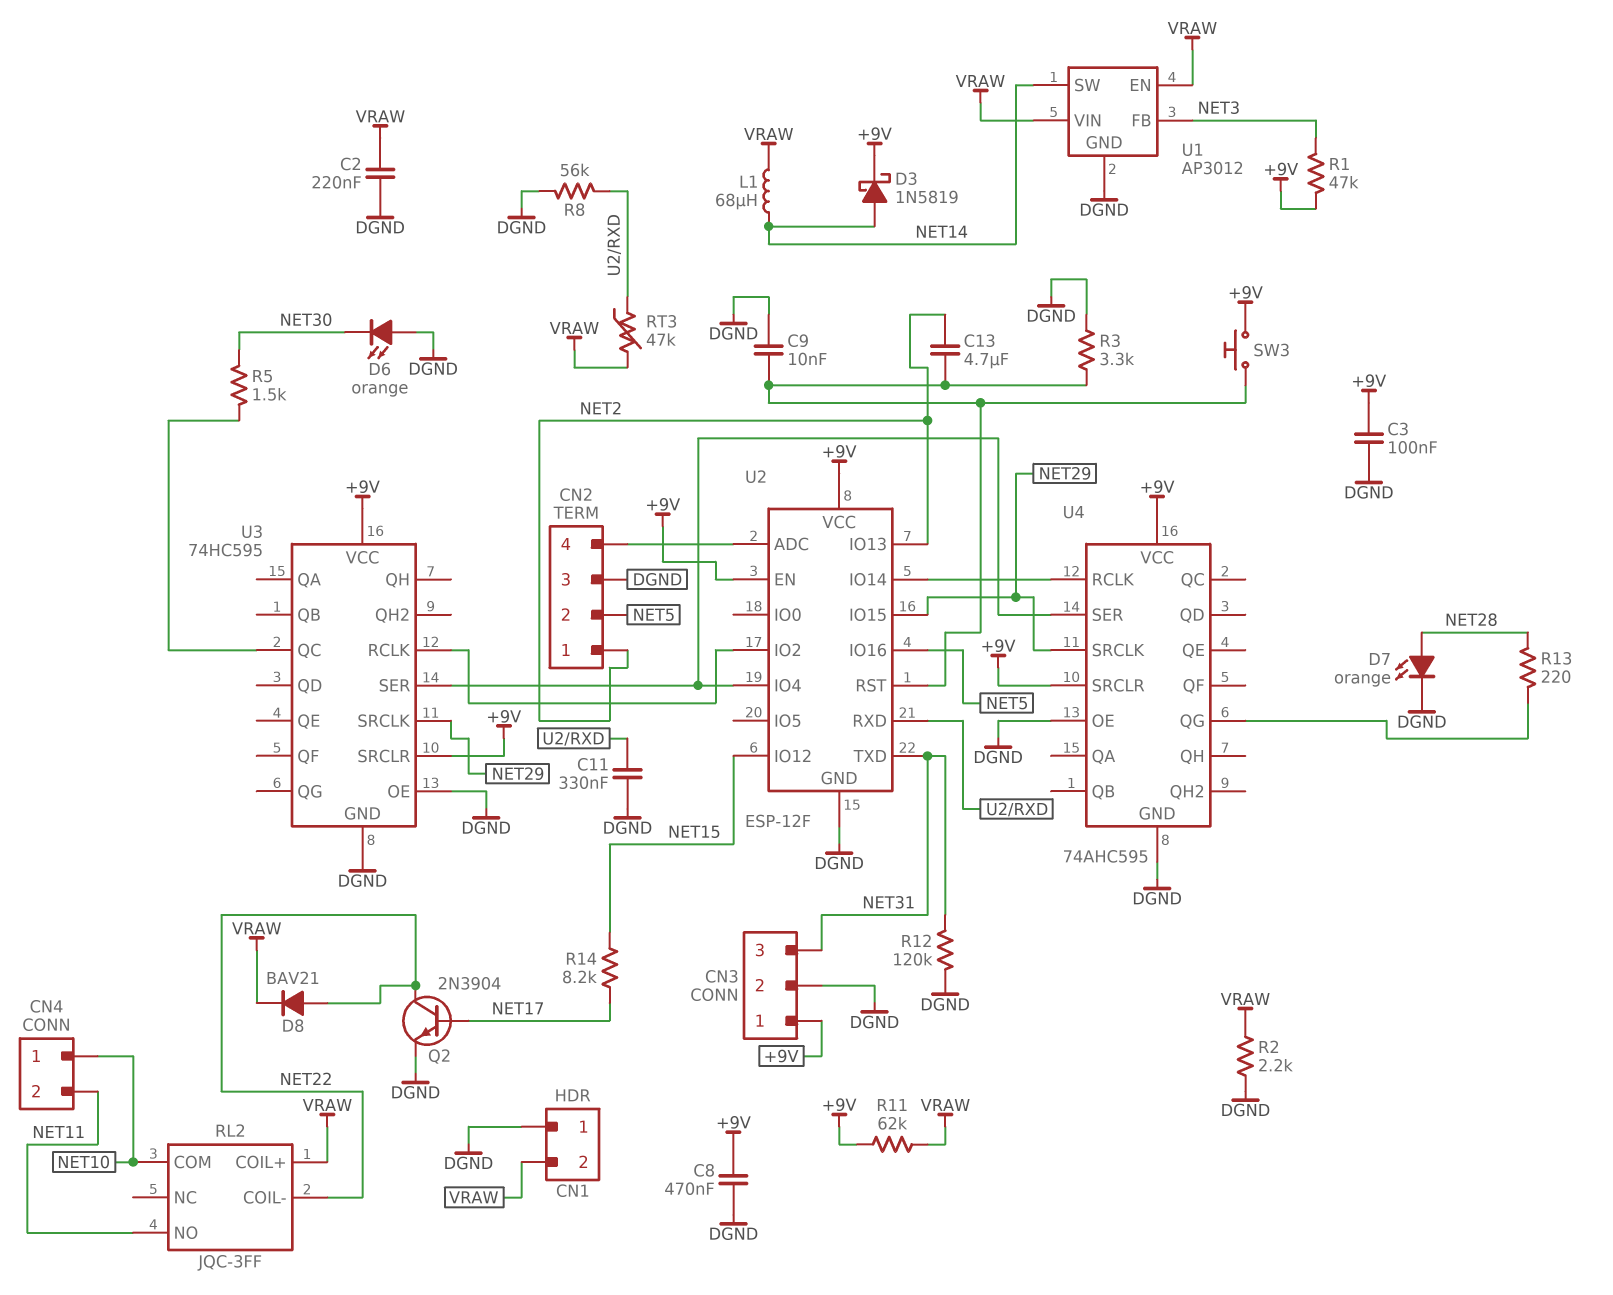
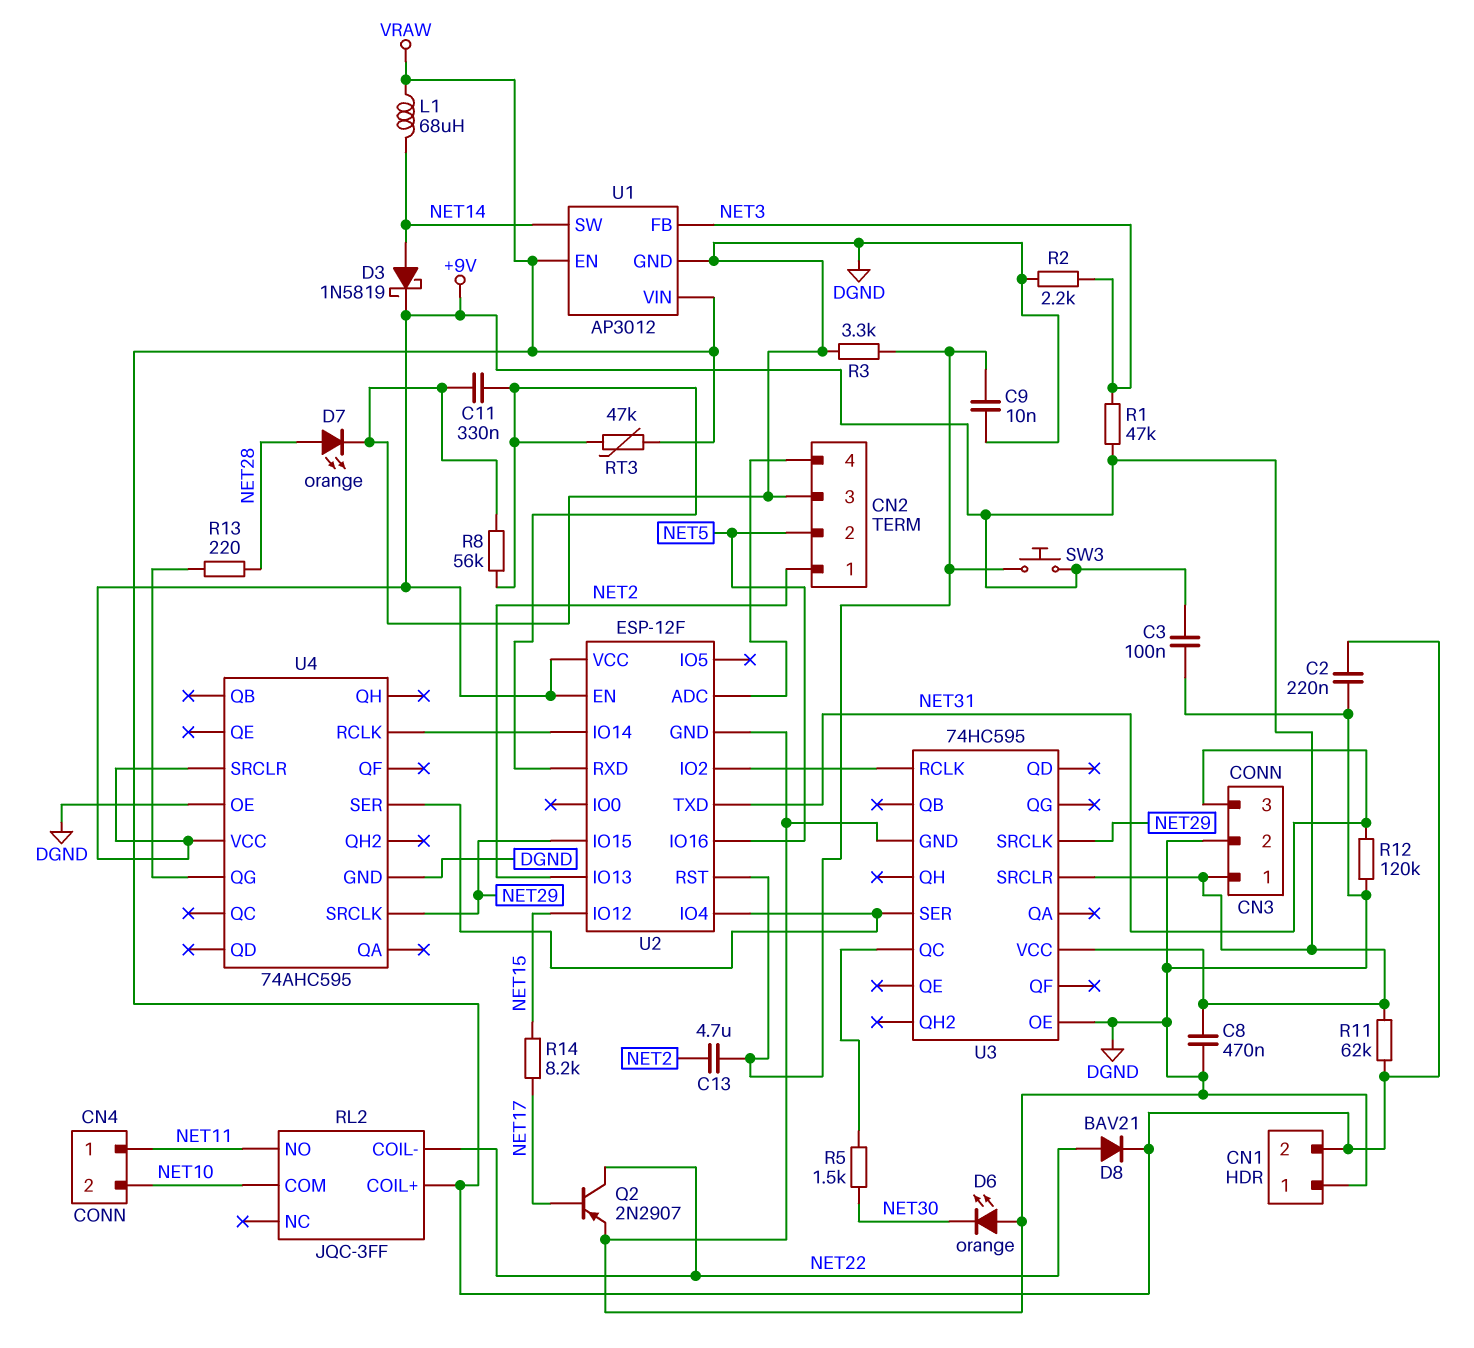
CN4 pin 1: NET10 -> NET11
CN4 pin 2: NET11 -> NET10
Q2: NPN 2N3904 (B NET17, C NET22, E DGND) -> PNP 2N2907 (B NET17, C NET22, E DGND)
R2: 2.2k (DGND, VRAW) -> 2.2k (DGND, NET3)

